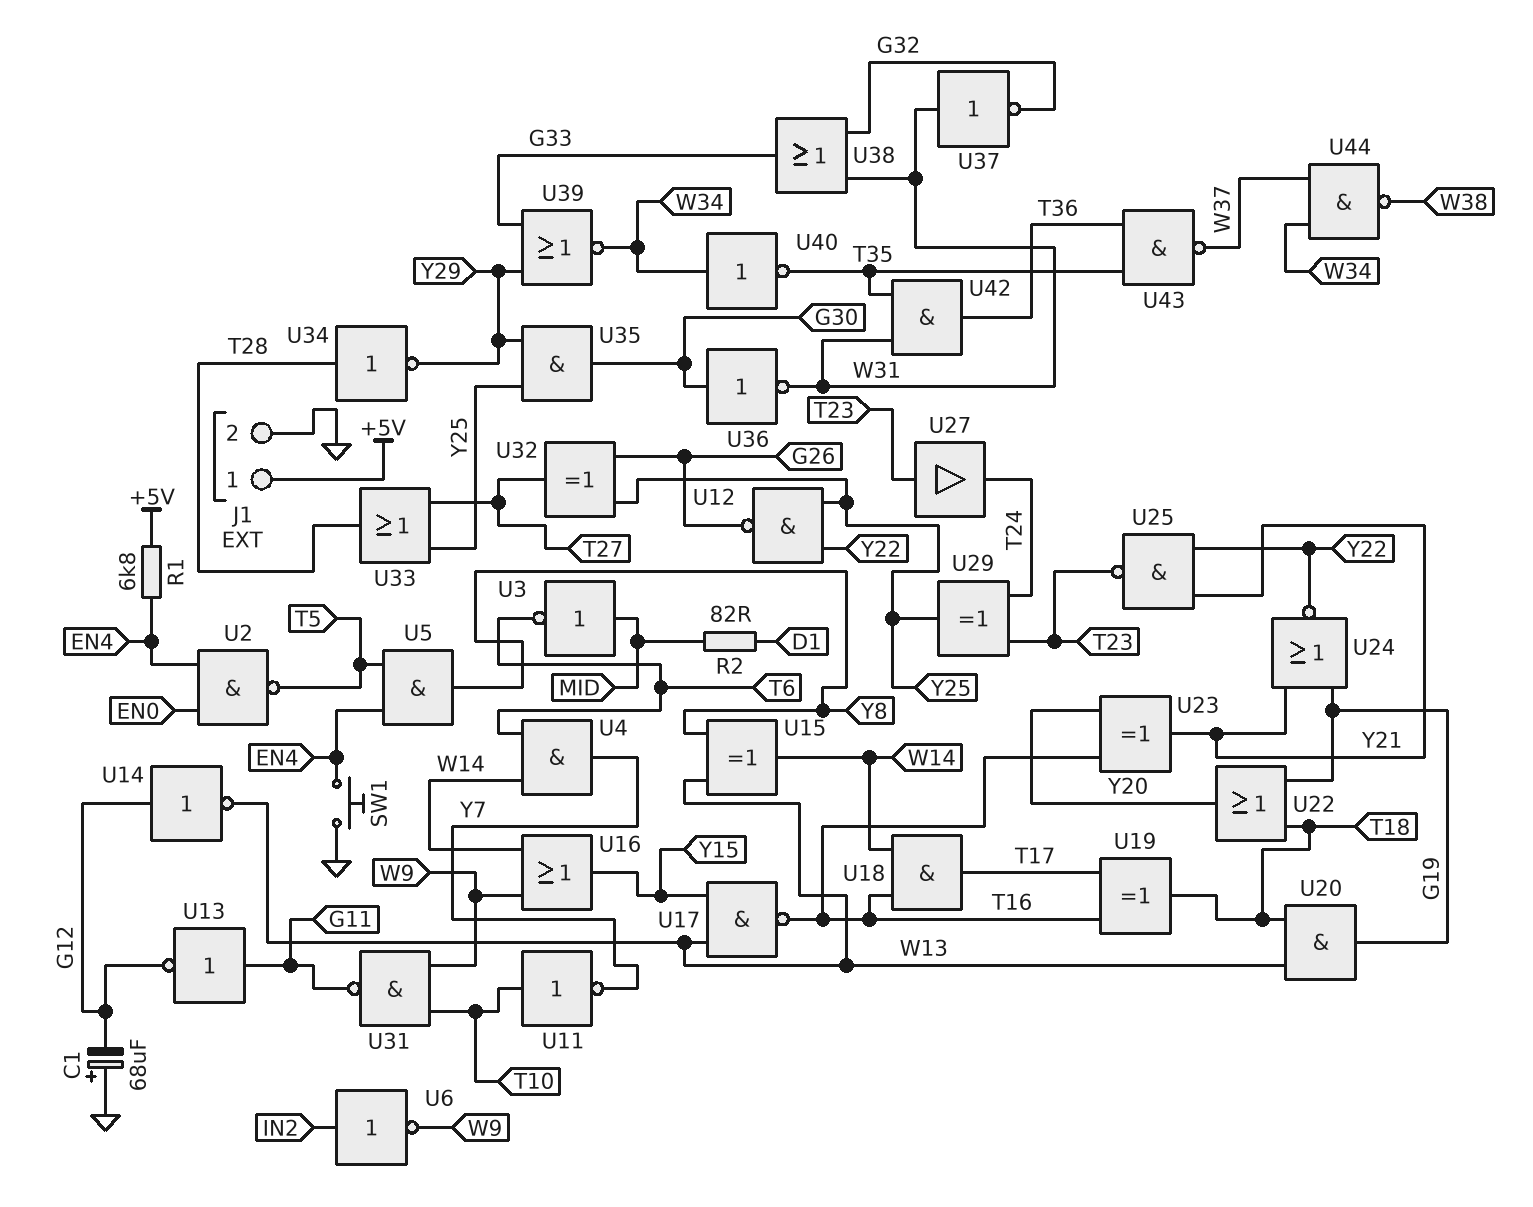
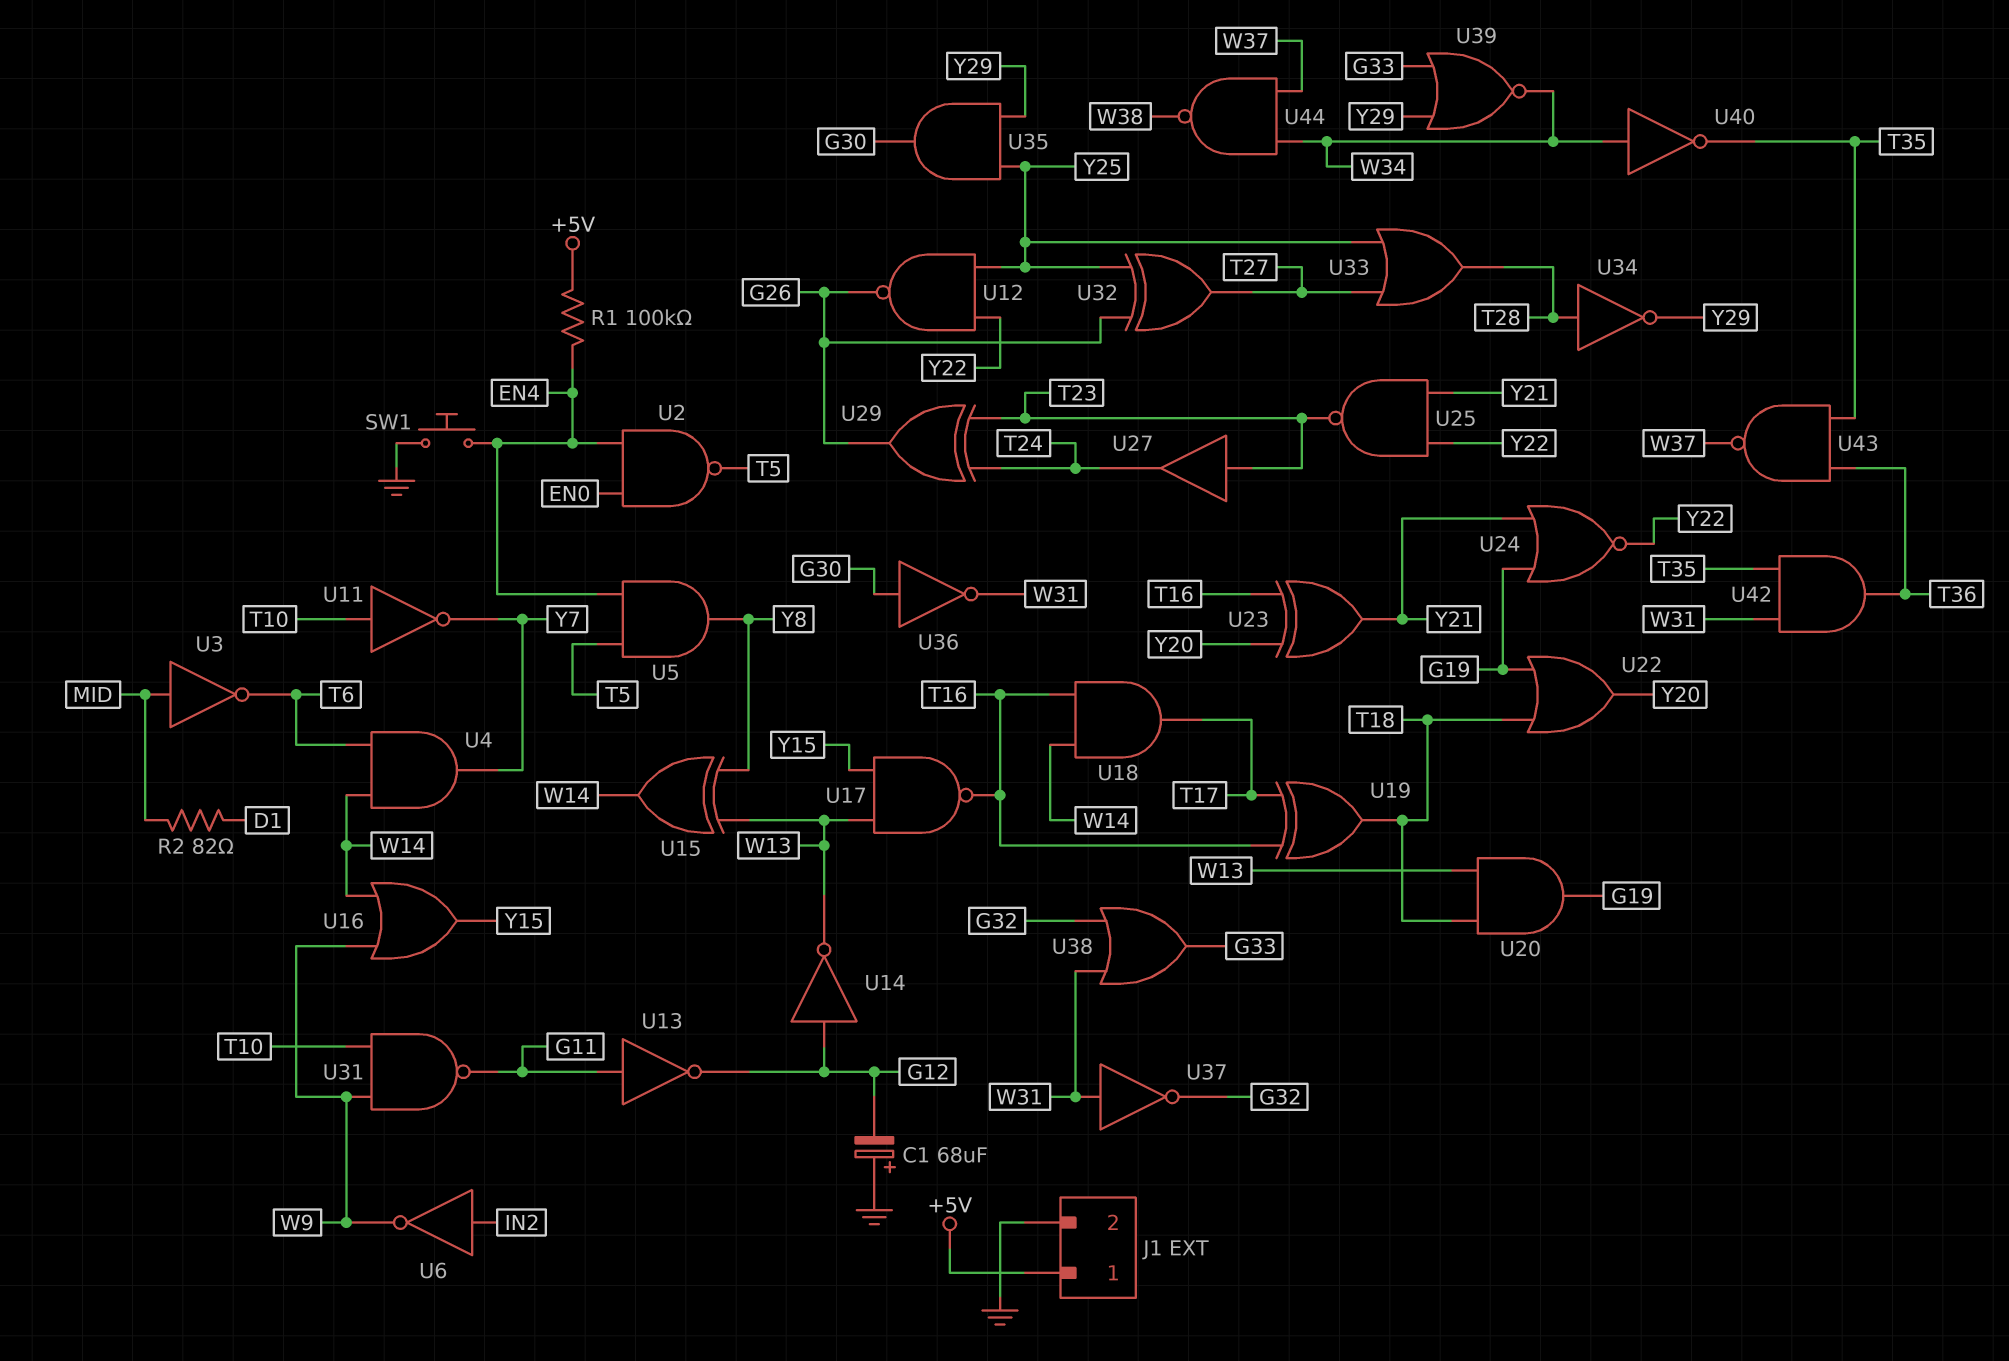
R1: 6.8k (+5V, EN4) -> 100k (+5V, EN4)
U29: XOR (in T23, in T24, out Y25) -> XOR (in T23, in T24, out G26)

